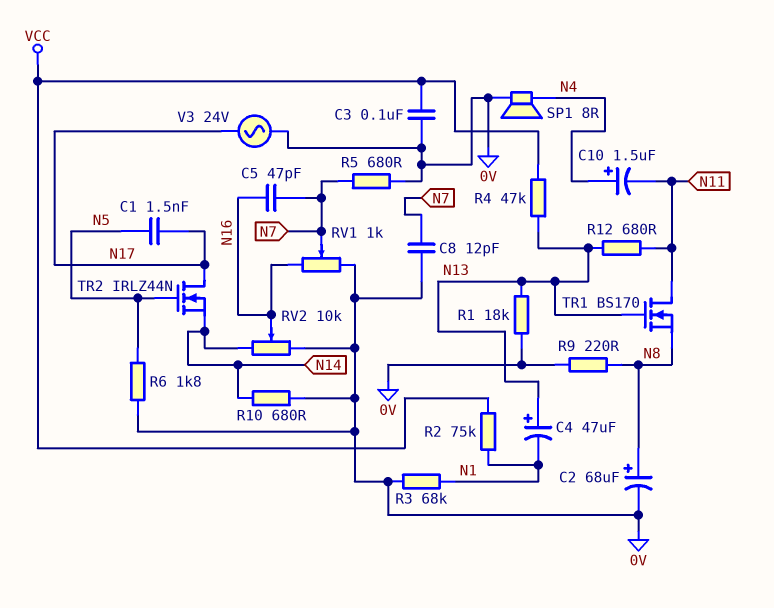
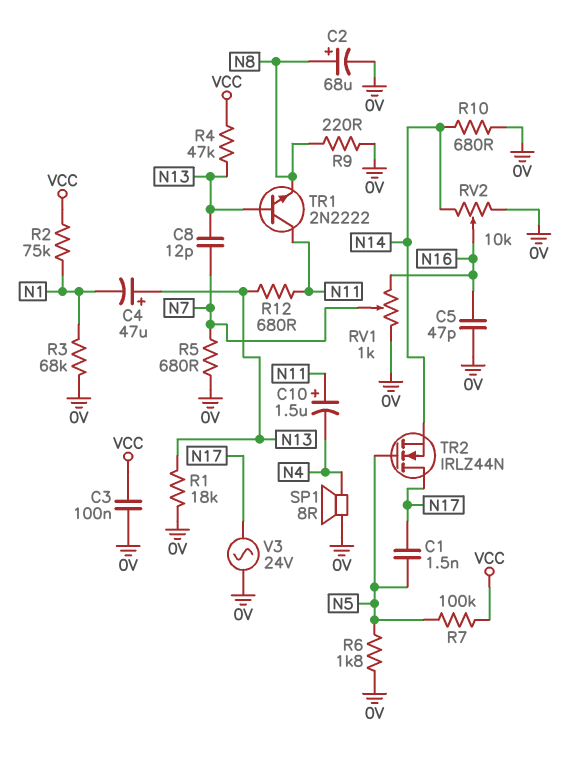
C5: 47pF (N7, N16) -> 47pF (0V, N16)
C8: 12pF (0V, N7) -> 12pF (N7, N13)
C10: 1.5uF (plus N4, minus N11) -> 1.5uF (plus N11, minus N4)
R7: none -> 100k (N5, VCC)
TR1: NMOS BS170 (G N13, D N11, S N8) -> NPN 2N2222 (B N13, C N11, E N8)

